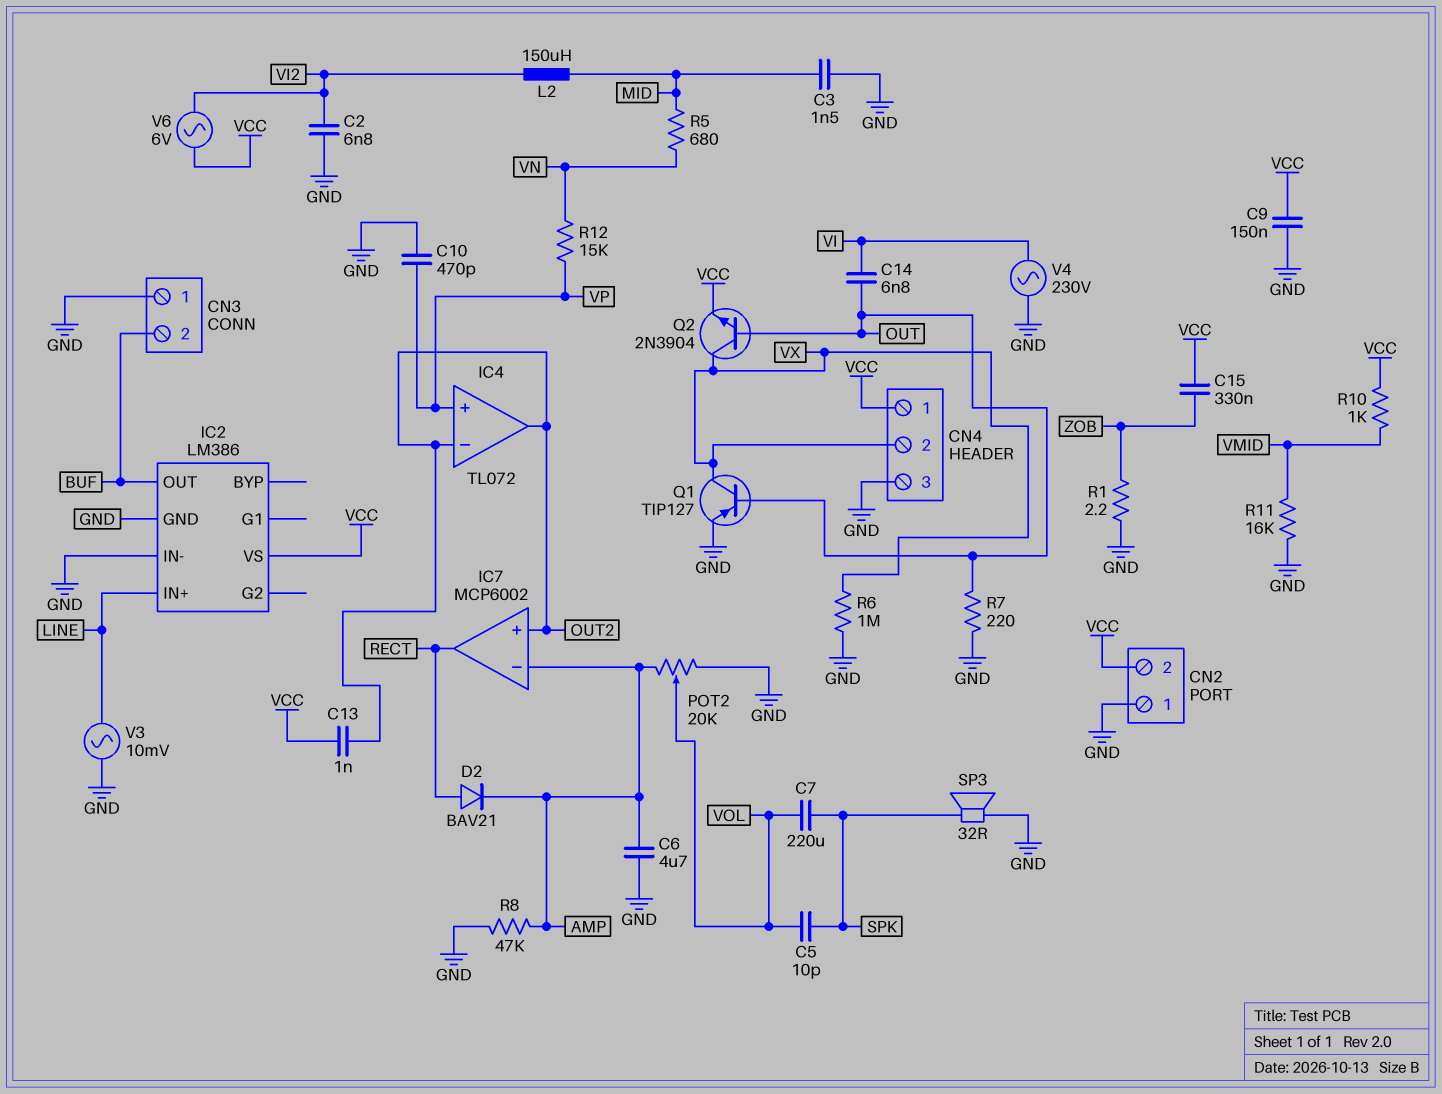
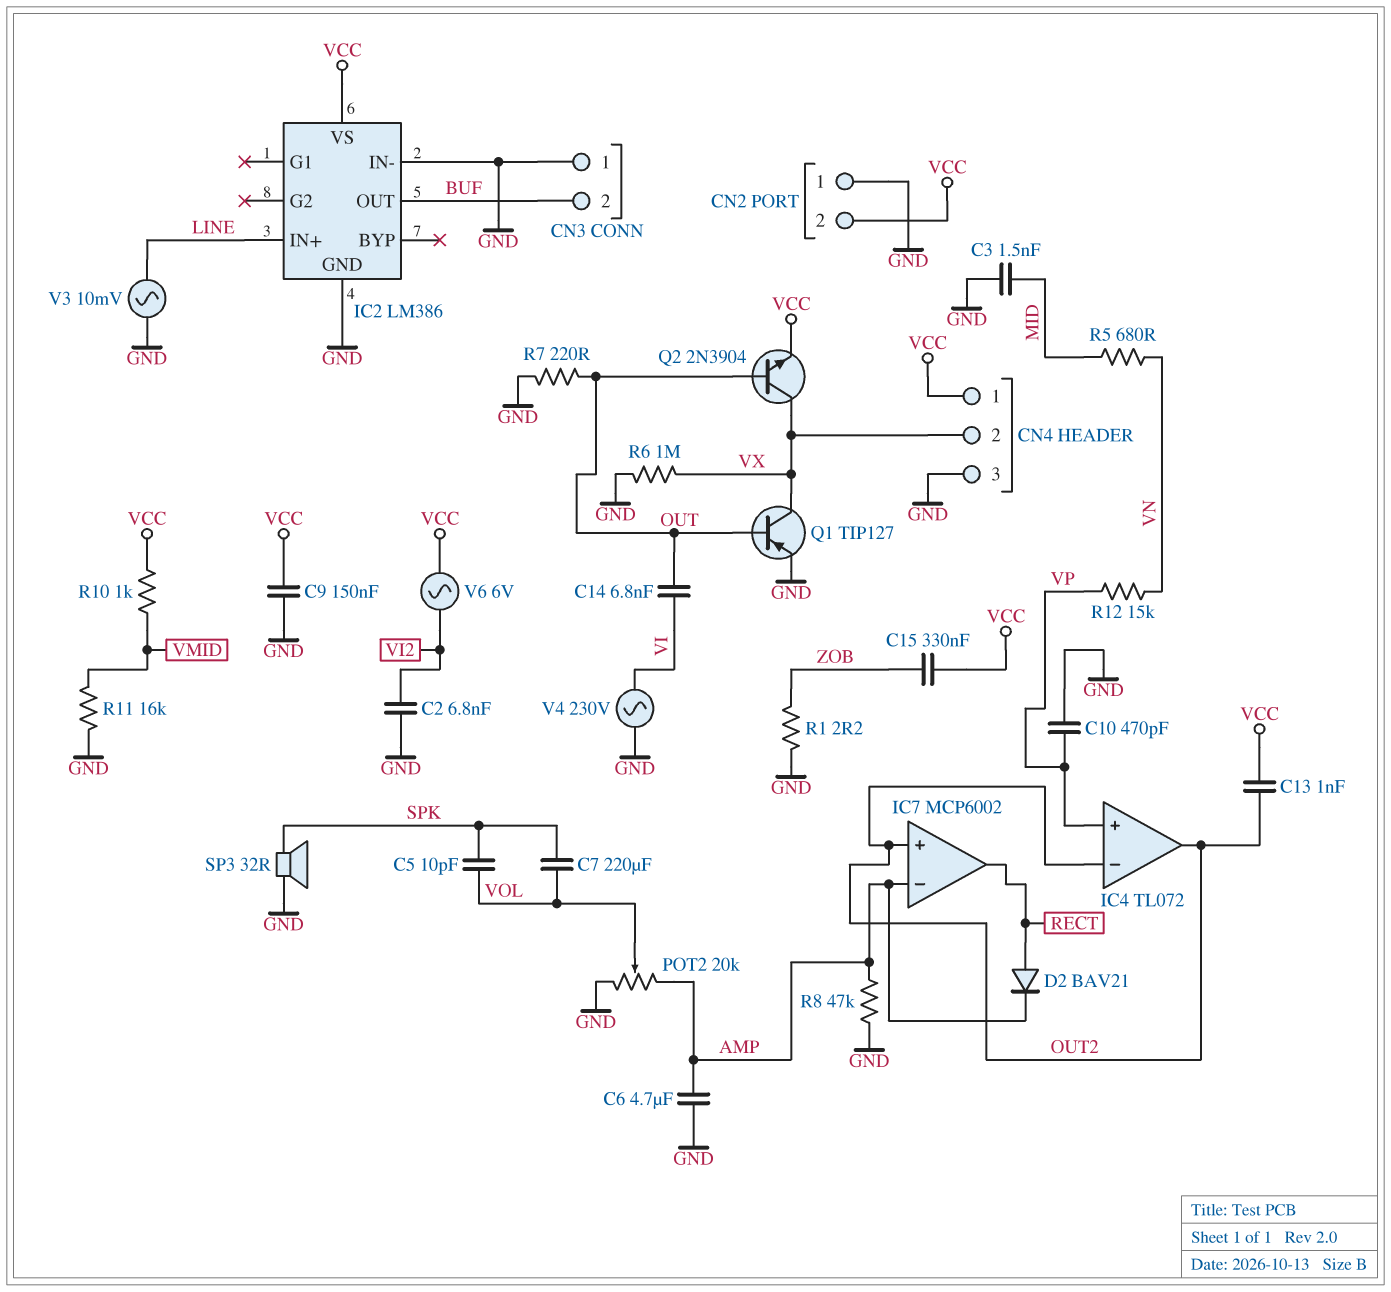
L2: 150uH (MID, VI2) -> none

